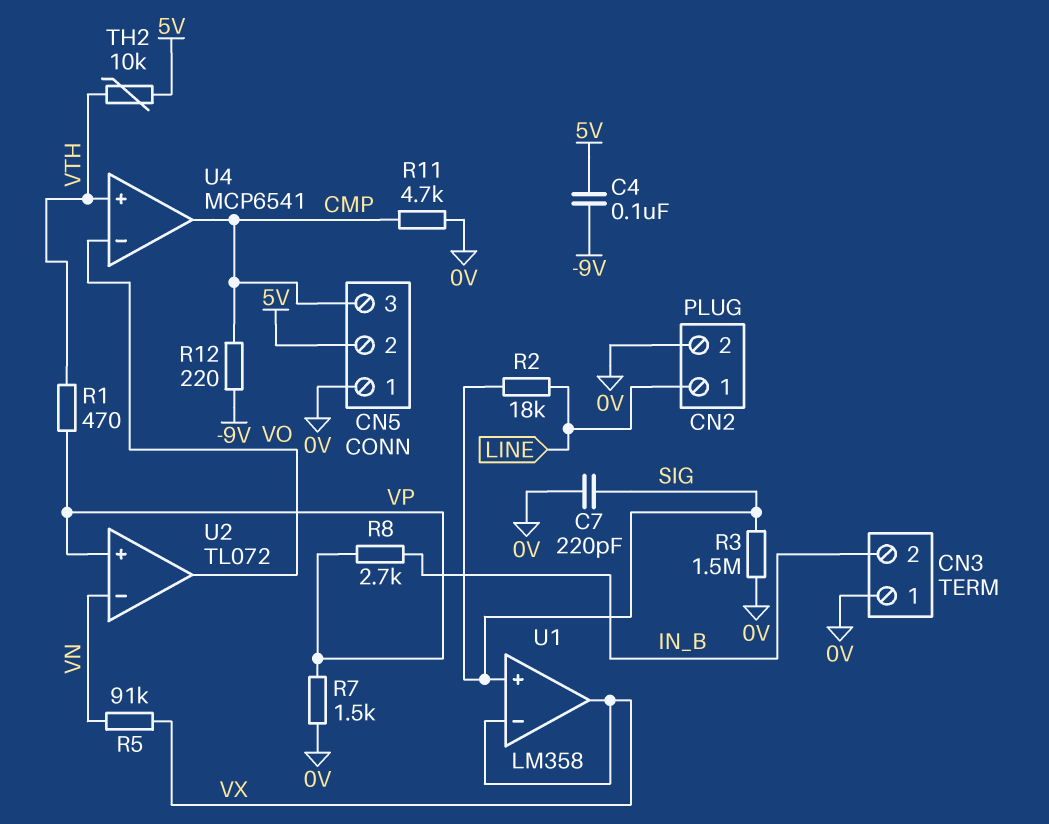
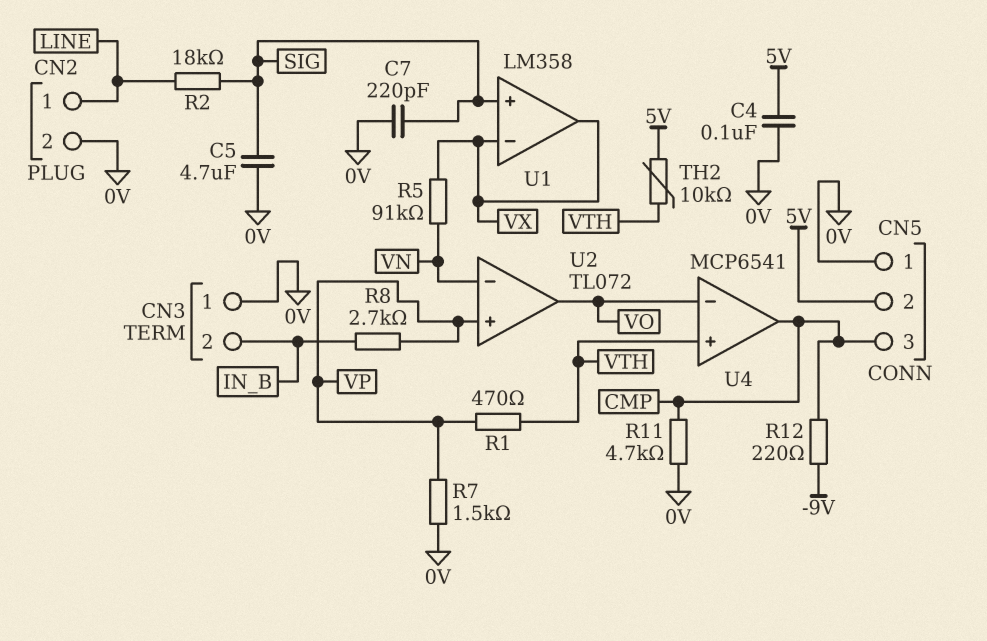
C4: 100nF (-9V, 5V) -> 100nF (0V, 5V)
C5: none -> 4.7uF (0V, SIG)
R3: 1.5M (0V, SIG) -> none

